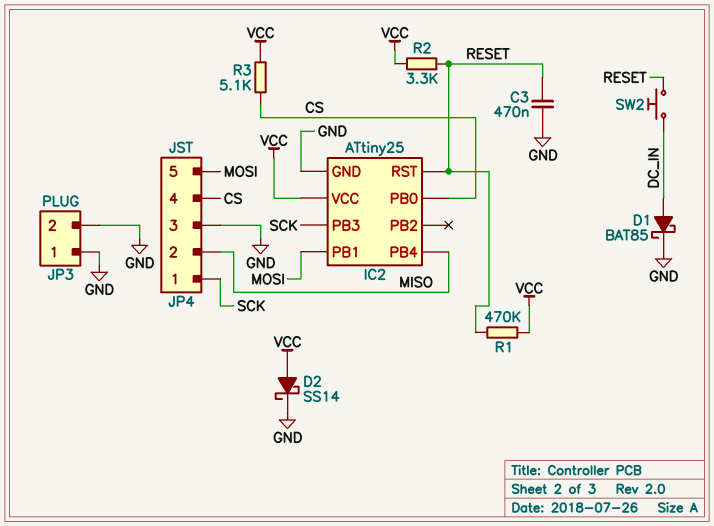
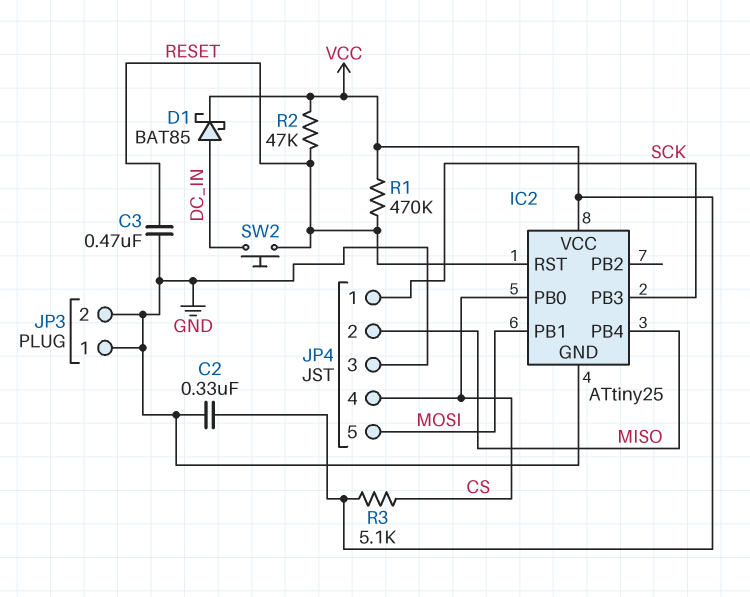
C2: none -> 330nF (GND, VCC)
D1: schottky BAT85 (A DC_IN, K GND) -> schottky BAT85 (A DC_IN, K VCC)
D2: schottky SS14 (A VCC, K GND) -> none
R2: 3.3k (RESET, VCC) -> 47k (RESET, VCC)

